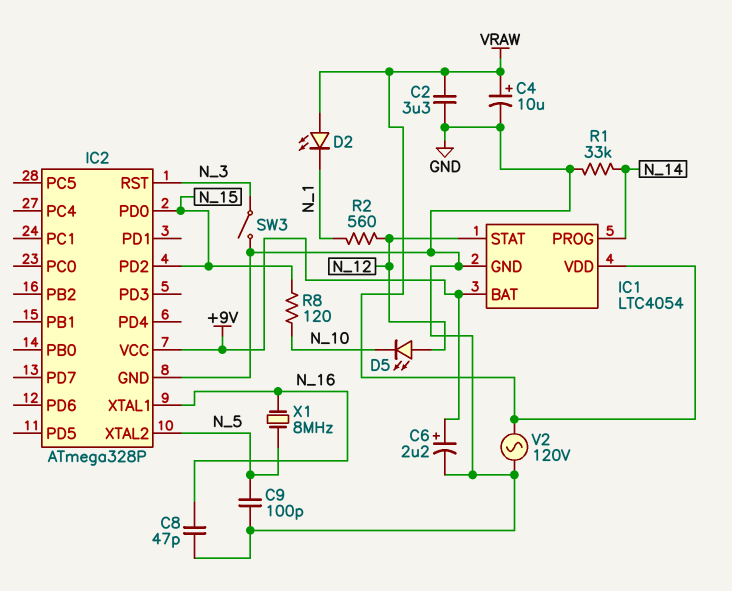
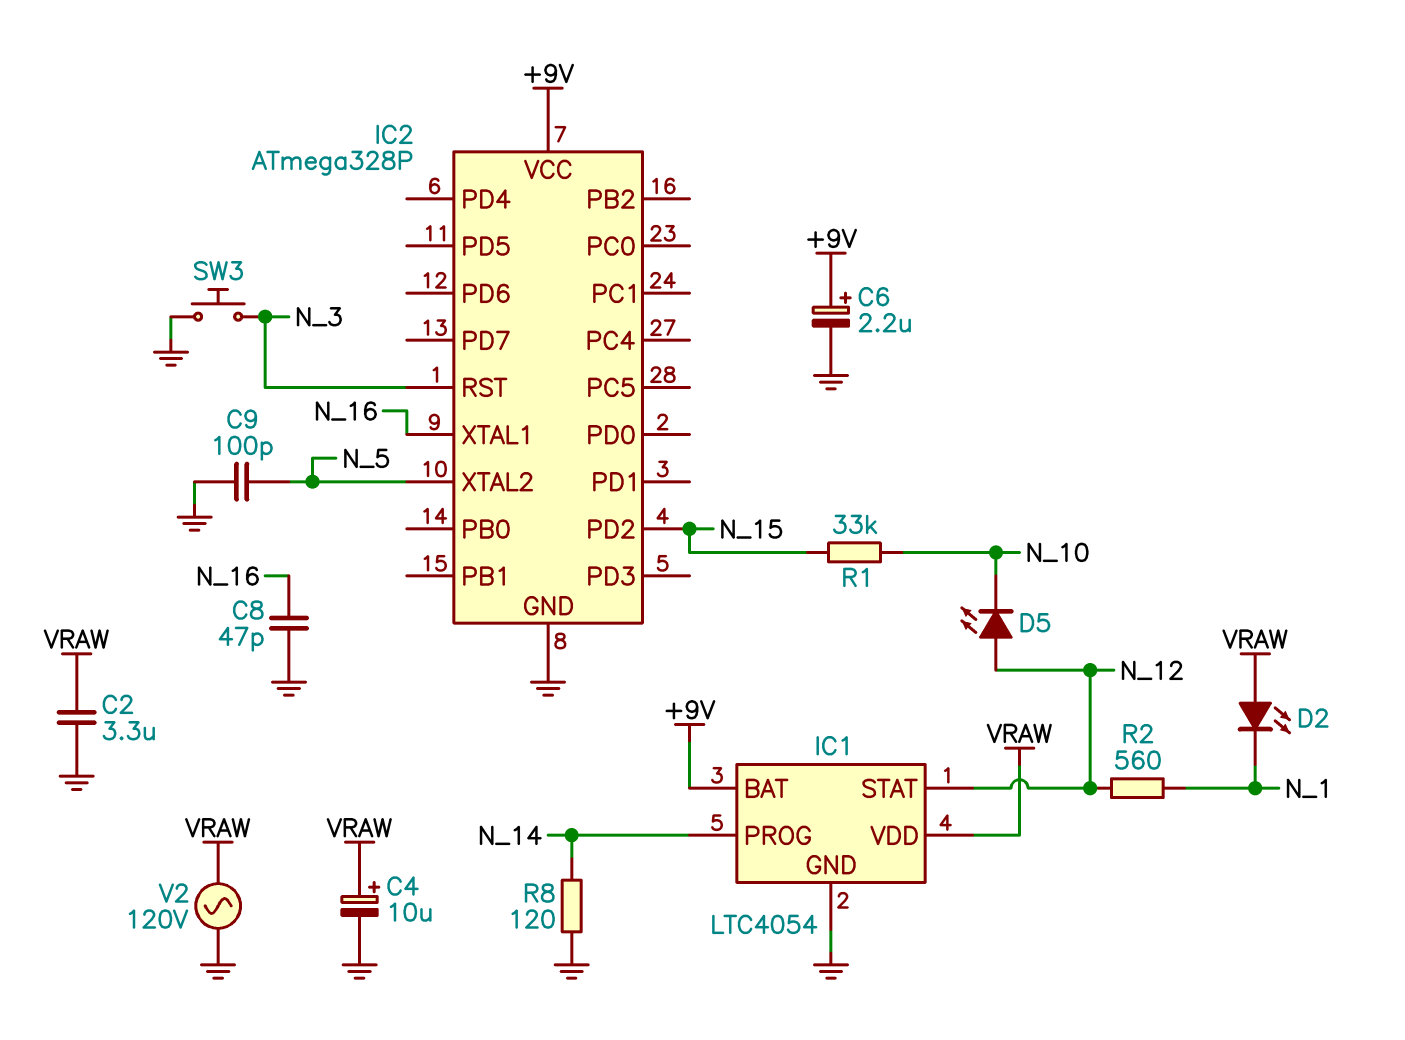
IC2 pin PD0: N_15 -> none
R1: 33k (GND, N_14) -> 33k (N_10, N_15)
R8: 120 (N_10, N_15) -> 120 (GND, N_14)
SW3: switch (GND, N_3) -> button (GND, N_3)
X1: 8MHz (N_5, N_16) -> none

